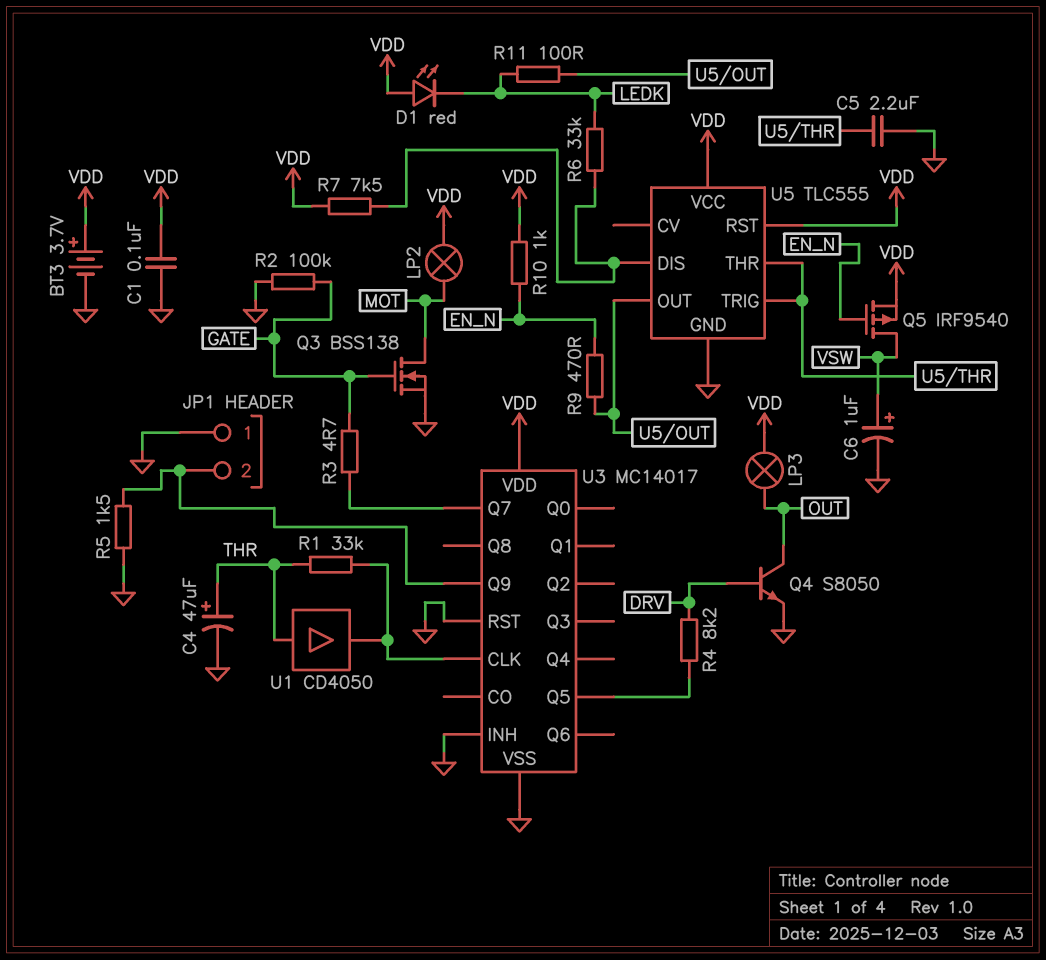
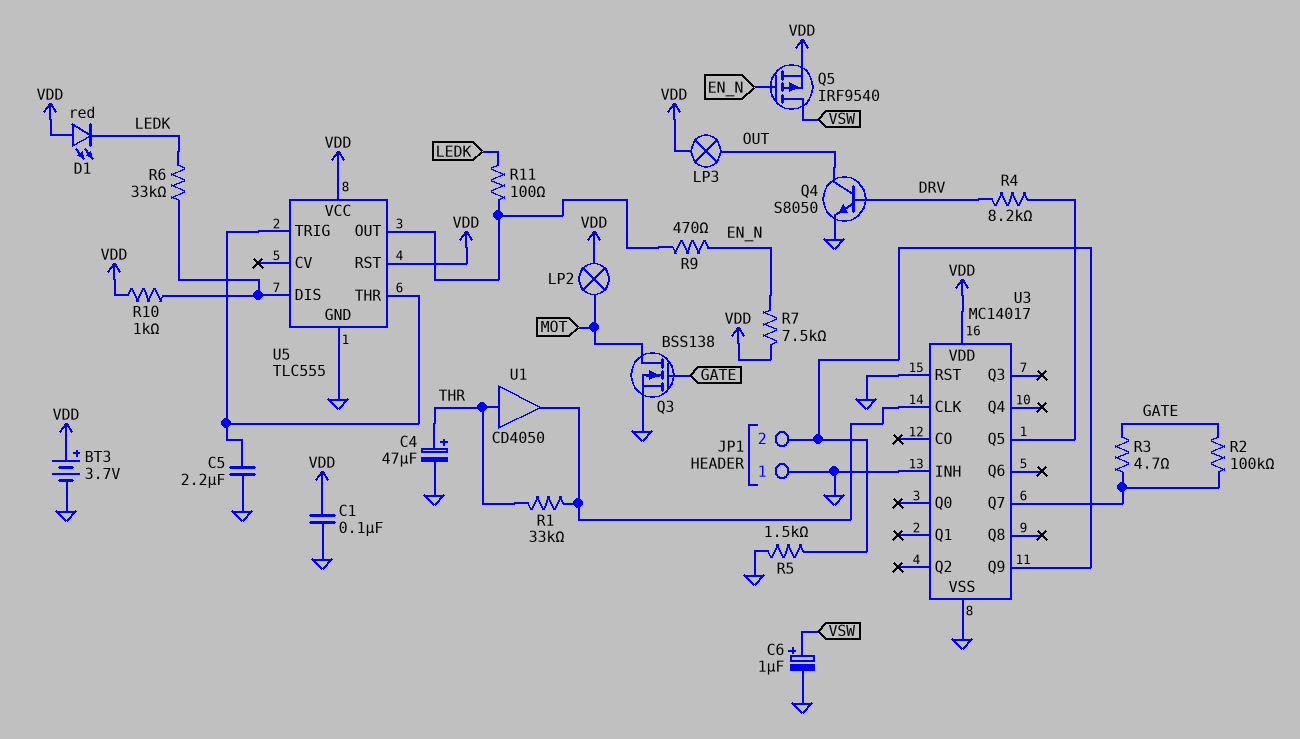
R2: 100k (GATE, GND) -> 100k (GATE, U3/Q7)
R7: 7.5k (U5/DIS, VDD) -> 7.5k (EN_N, VDD)
R10: 1k (EN_N, VDD) -> 1k (U5/DIS, VDD)

